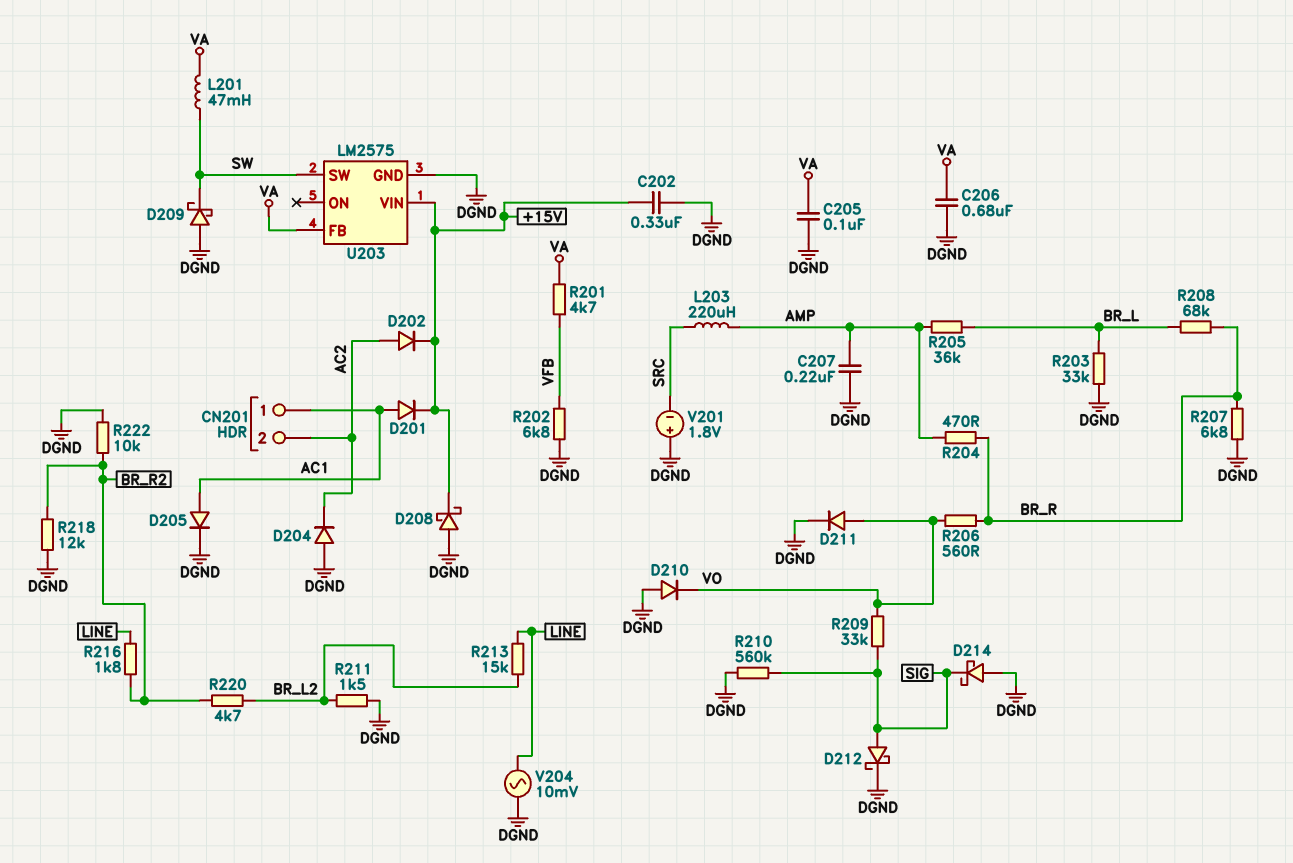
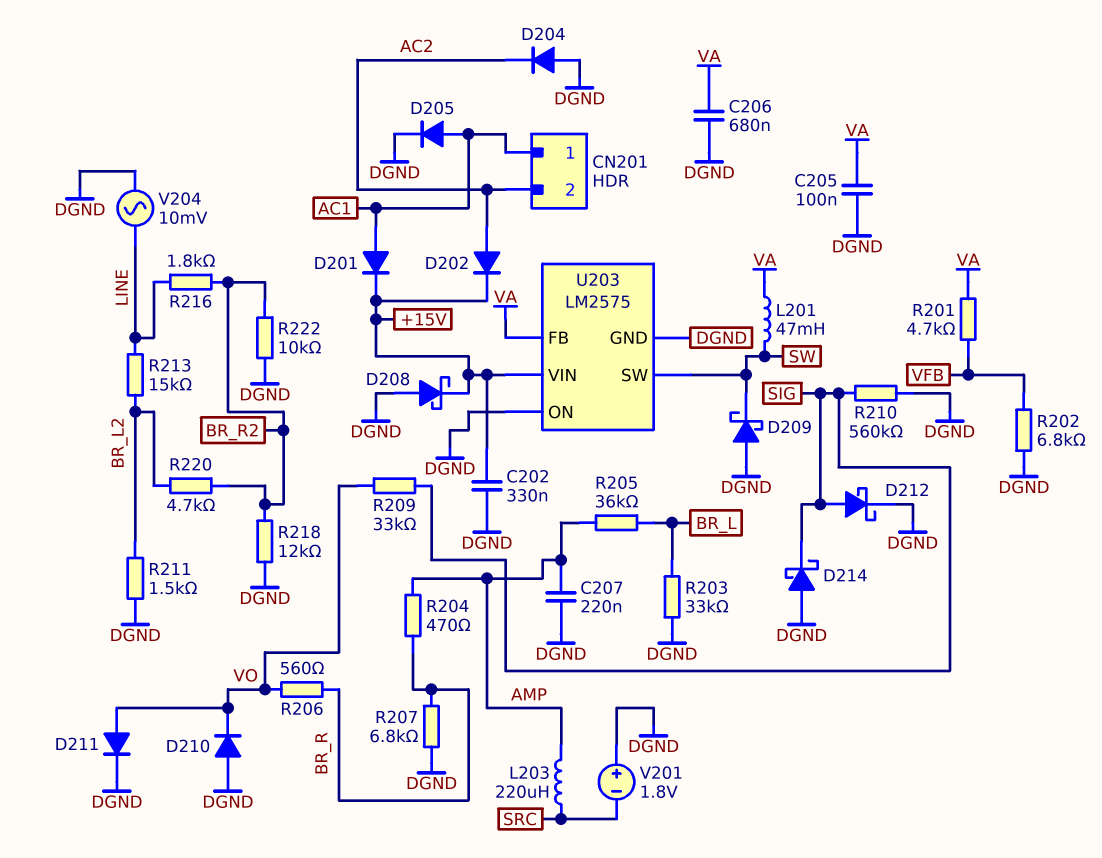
R208: 68k (BR_L, BR_R) -> none
U203 pin ON: none -> DGND

